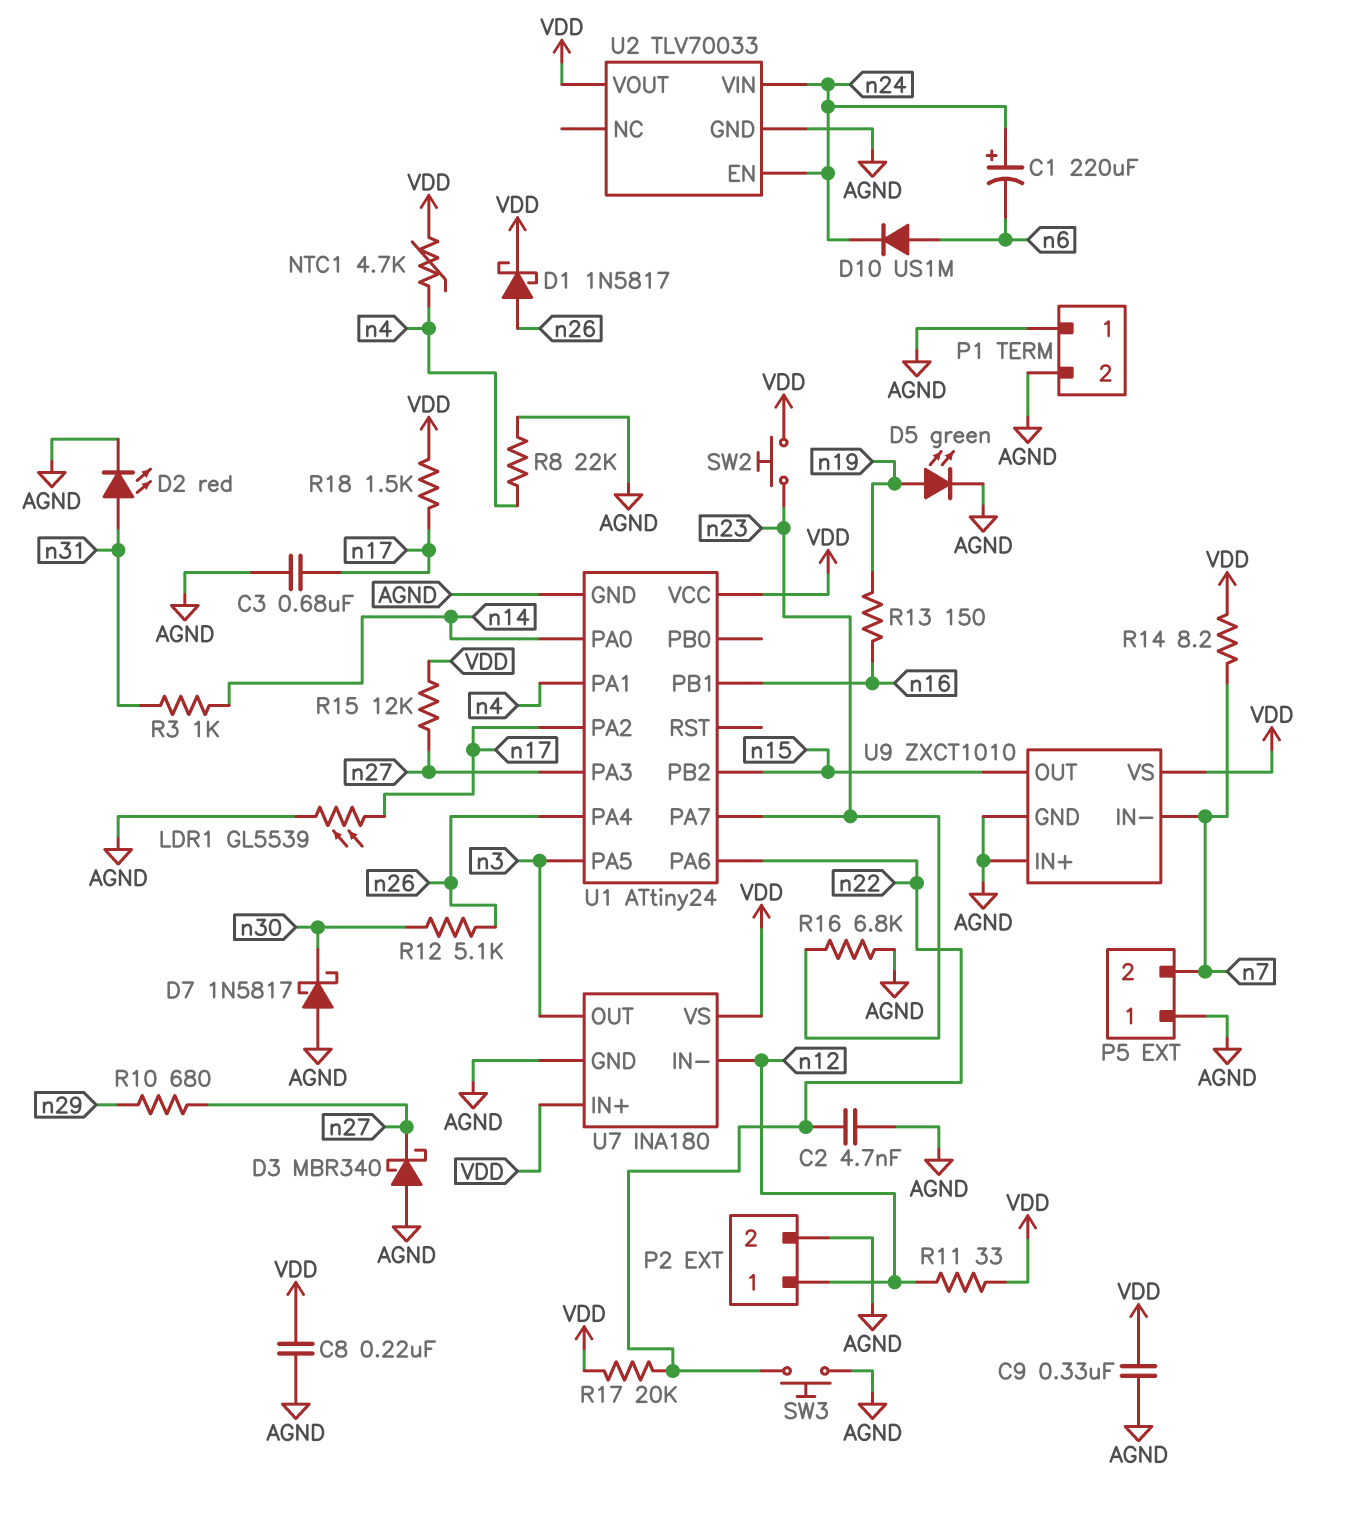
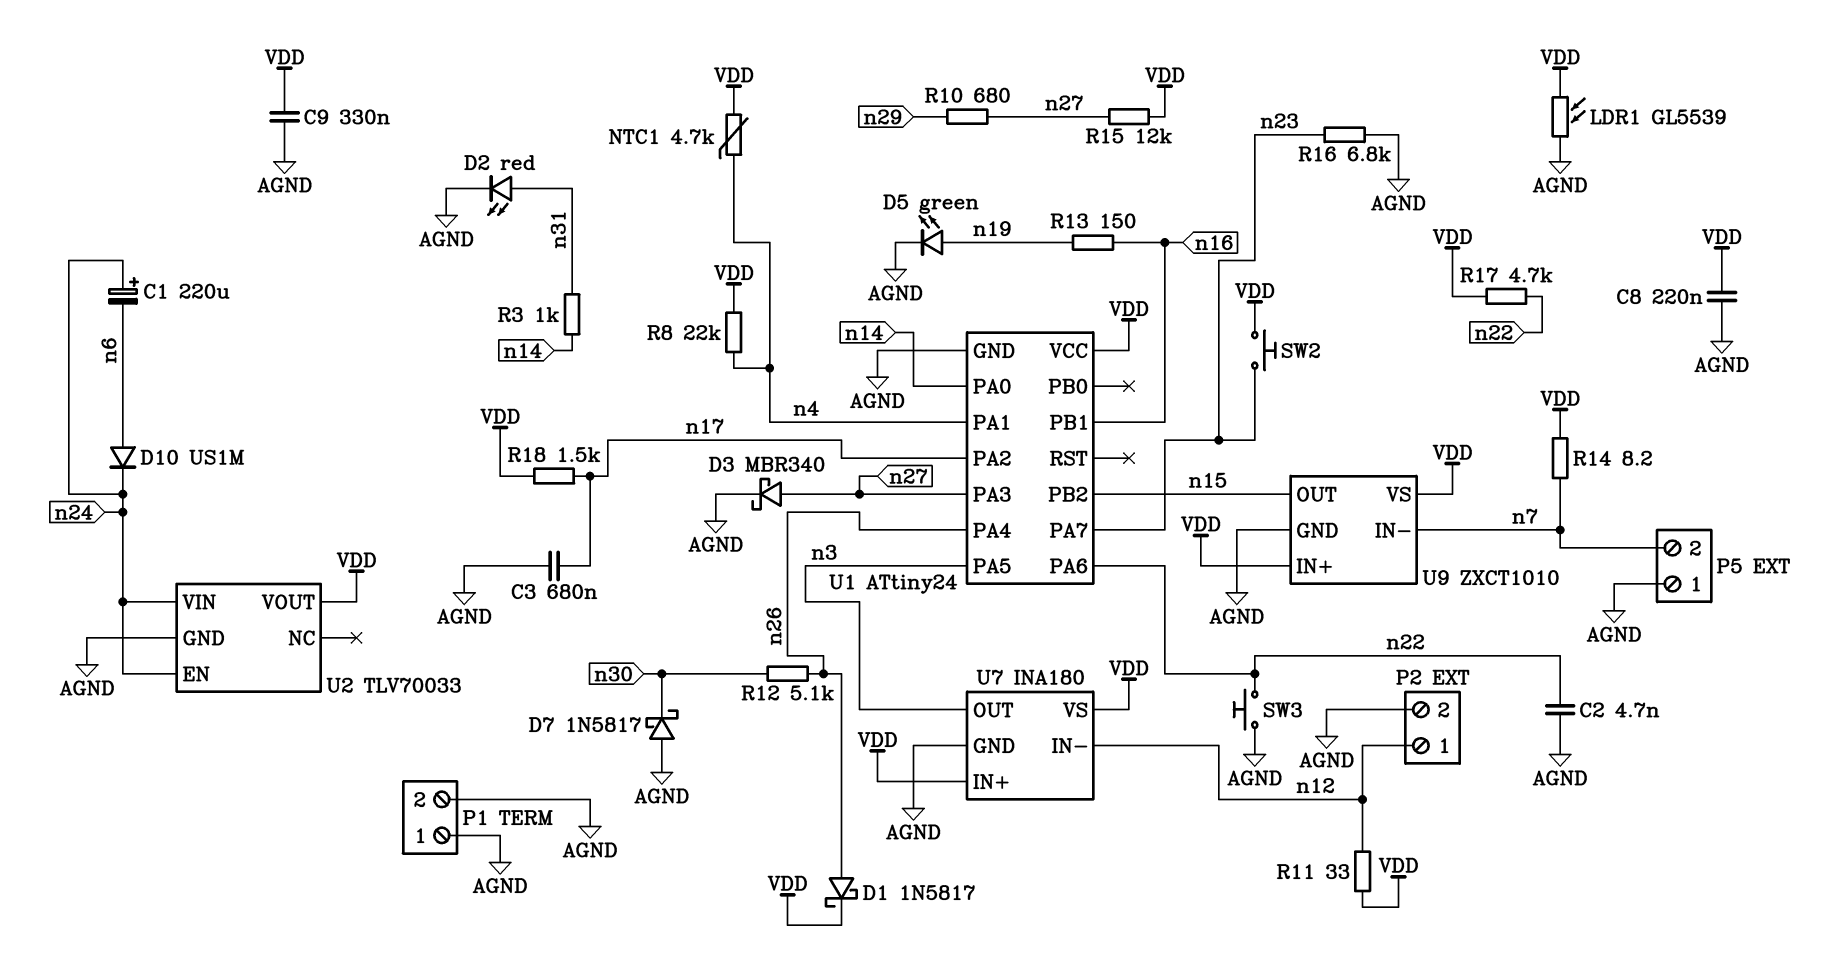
D3: schottky MBR340 (A AGND, K n27) -> schottky MBR340 (A n27, K AGND)
LDR1: GL5539 (AGND, n17) -> GL5539 (AGND, VDD)
R8: 22k (AGND, n4) -> 22k (VDD, n4)
R17: 20k (VDD, n22) -> 4.7k (VDD, n22)
U9 pin IN+: AGND -> VDD

